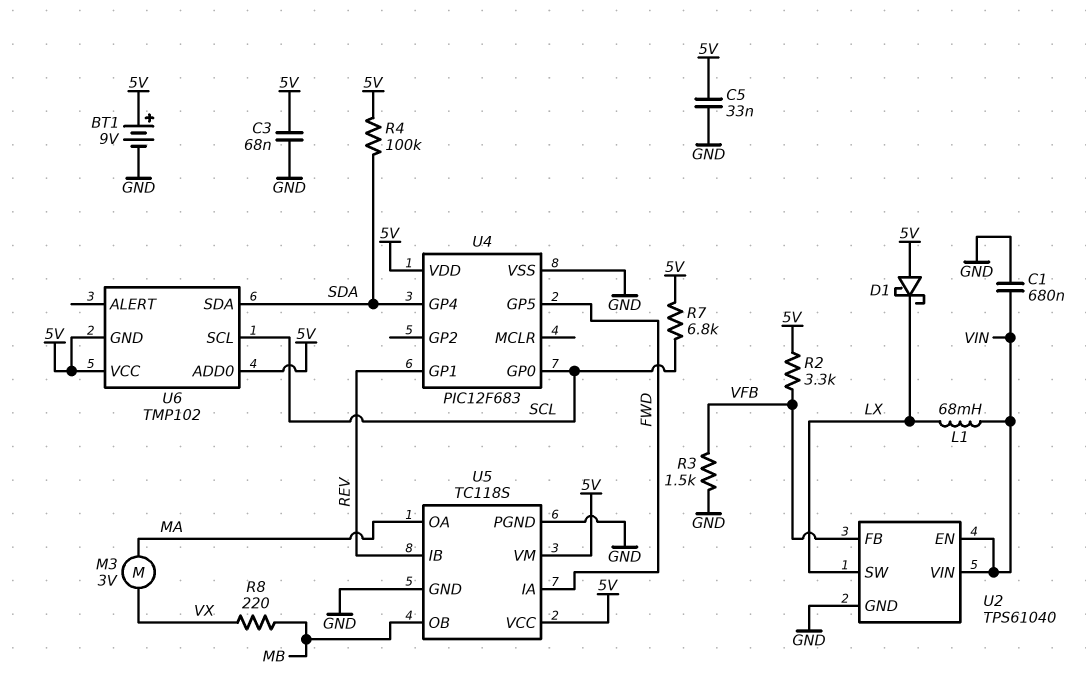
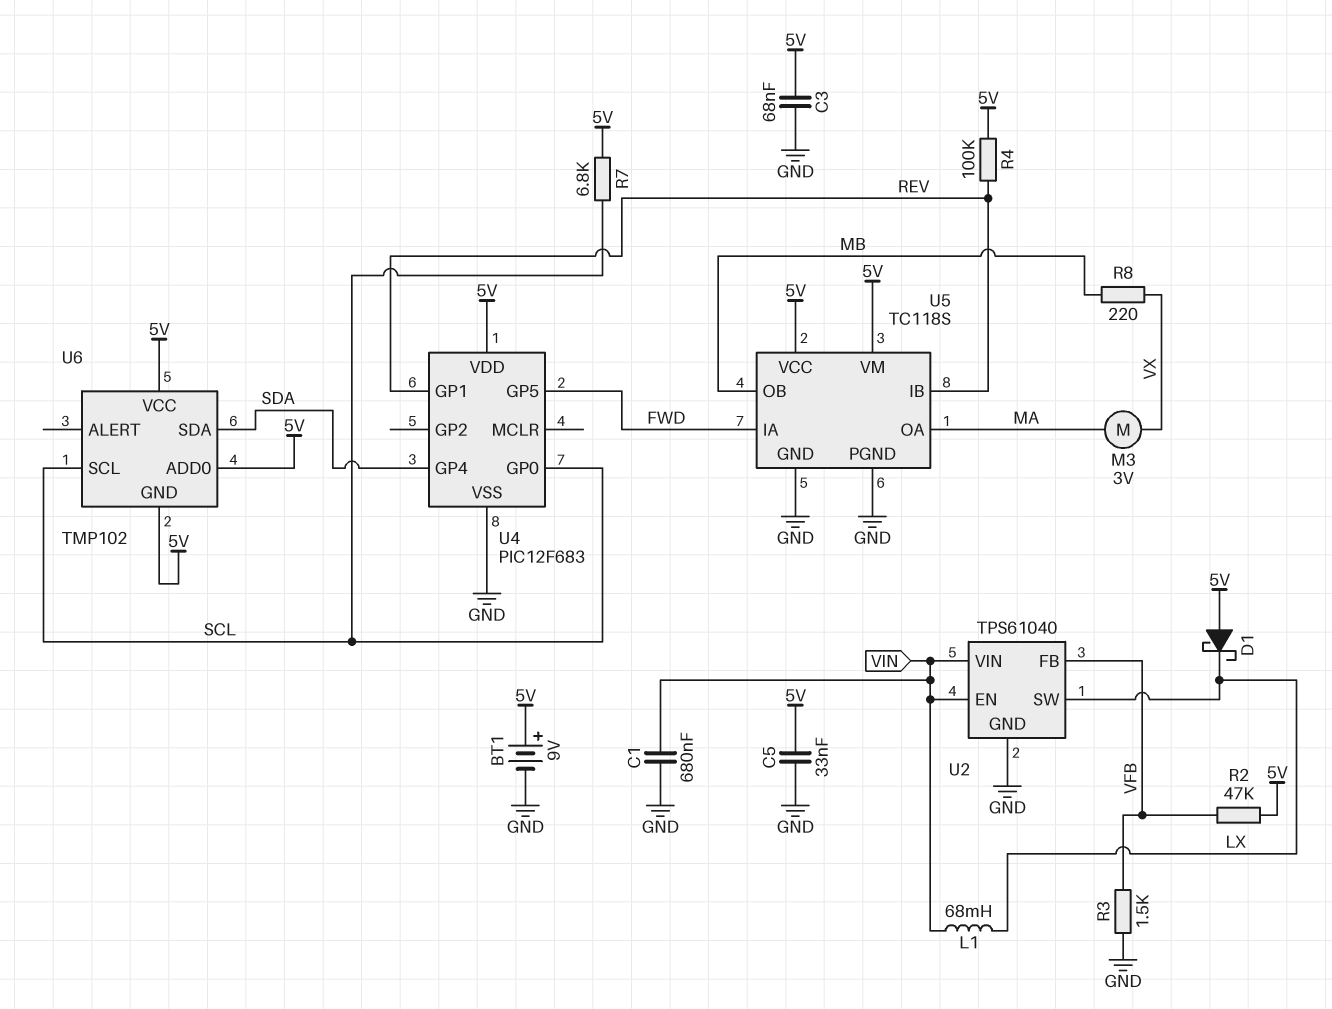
R2: 3.3k (5V, VFB) -> 47k (5V, VFB)
R4: 100k (5V, SDA) -> 100k (5V, REV)

